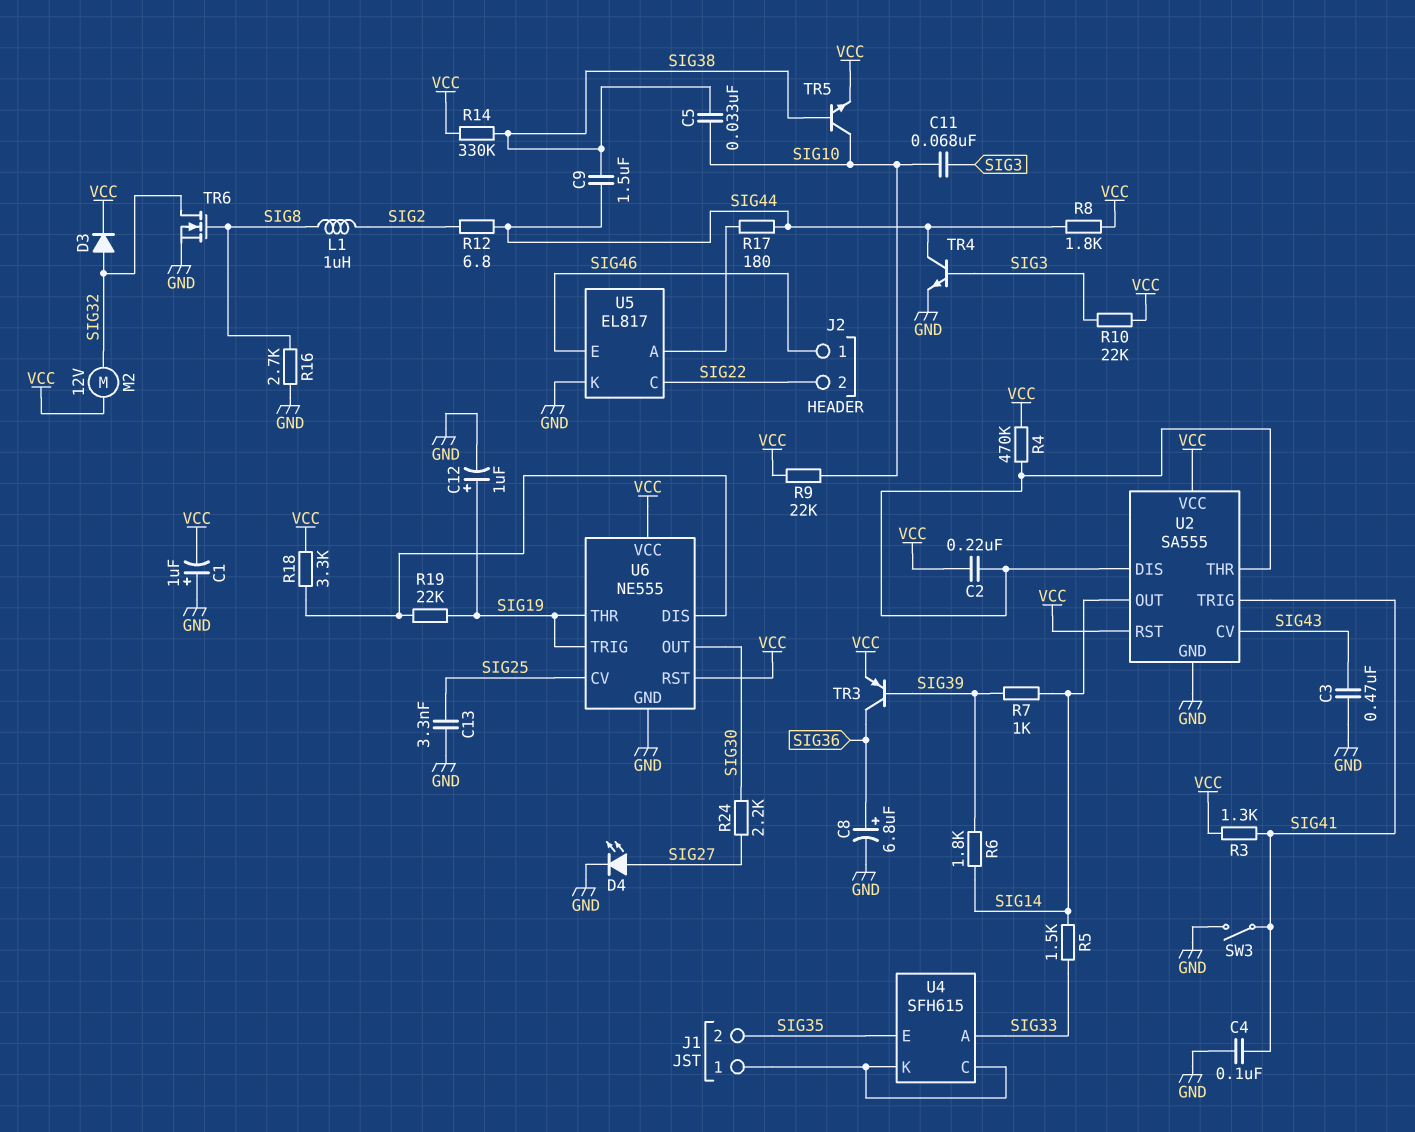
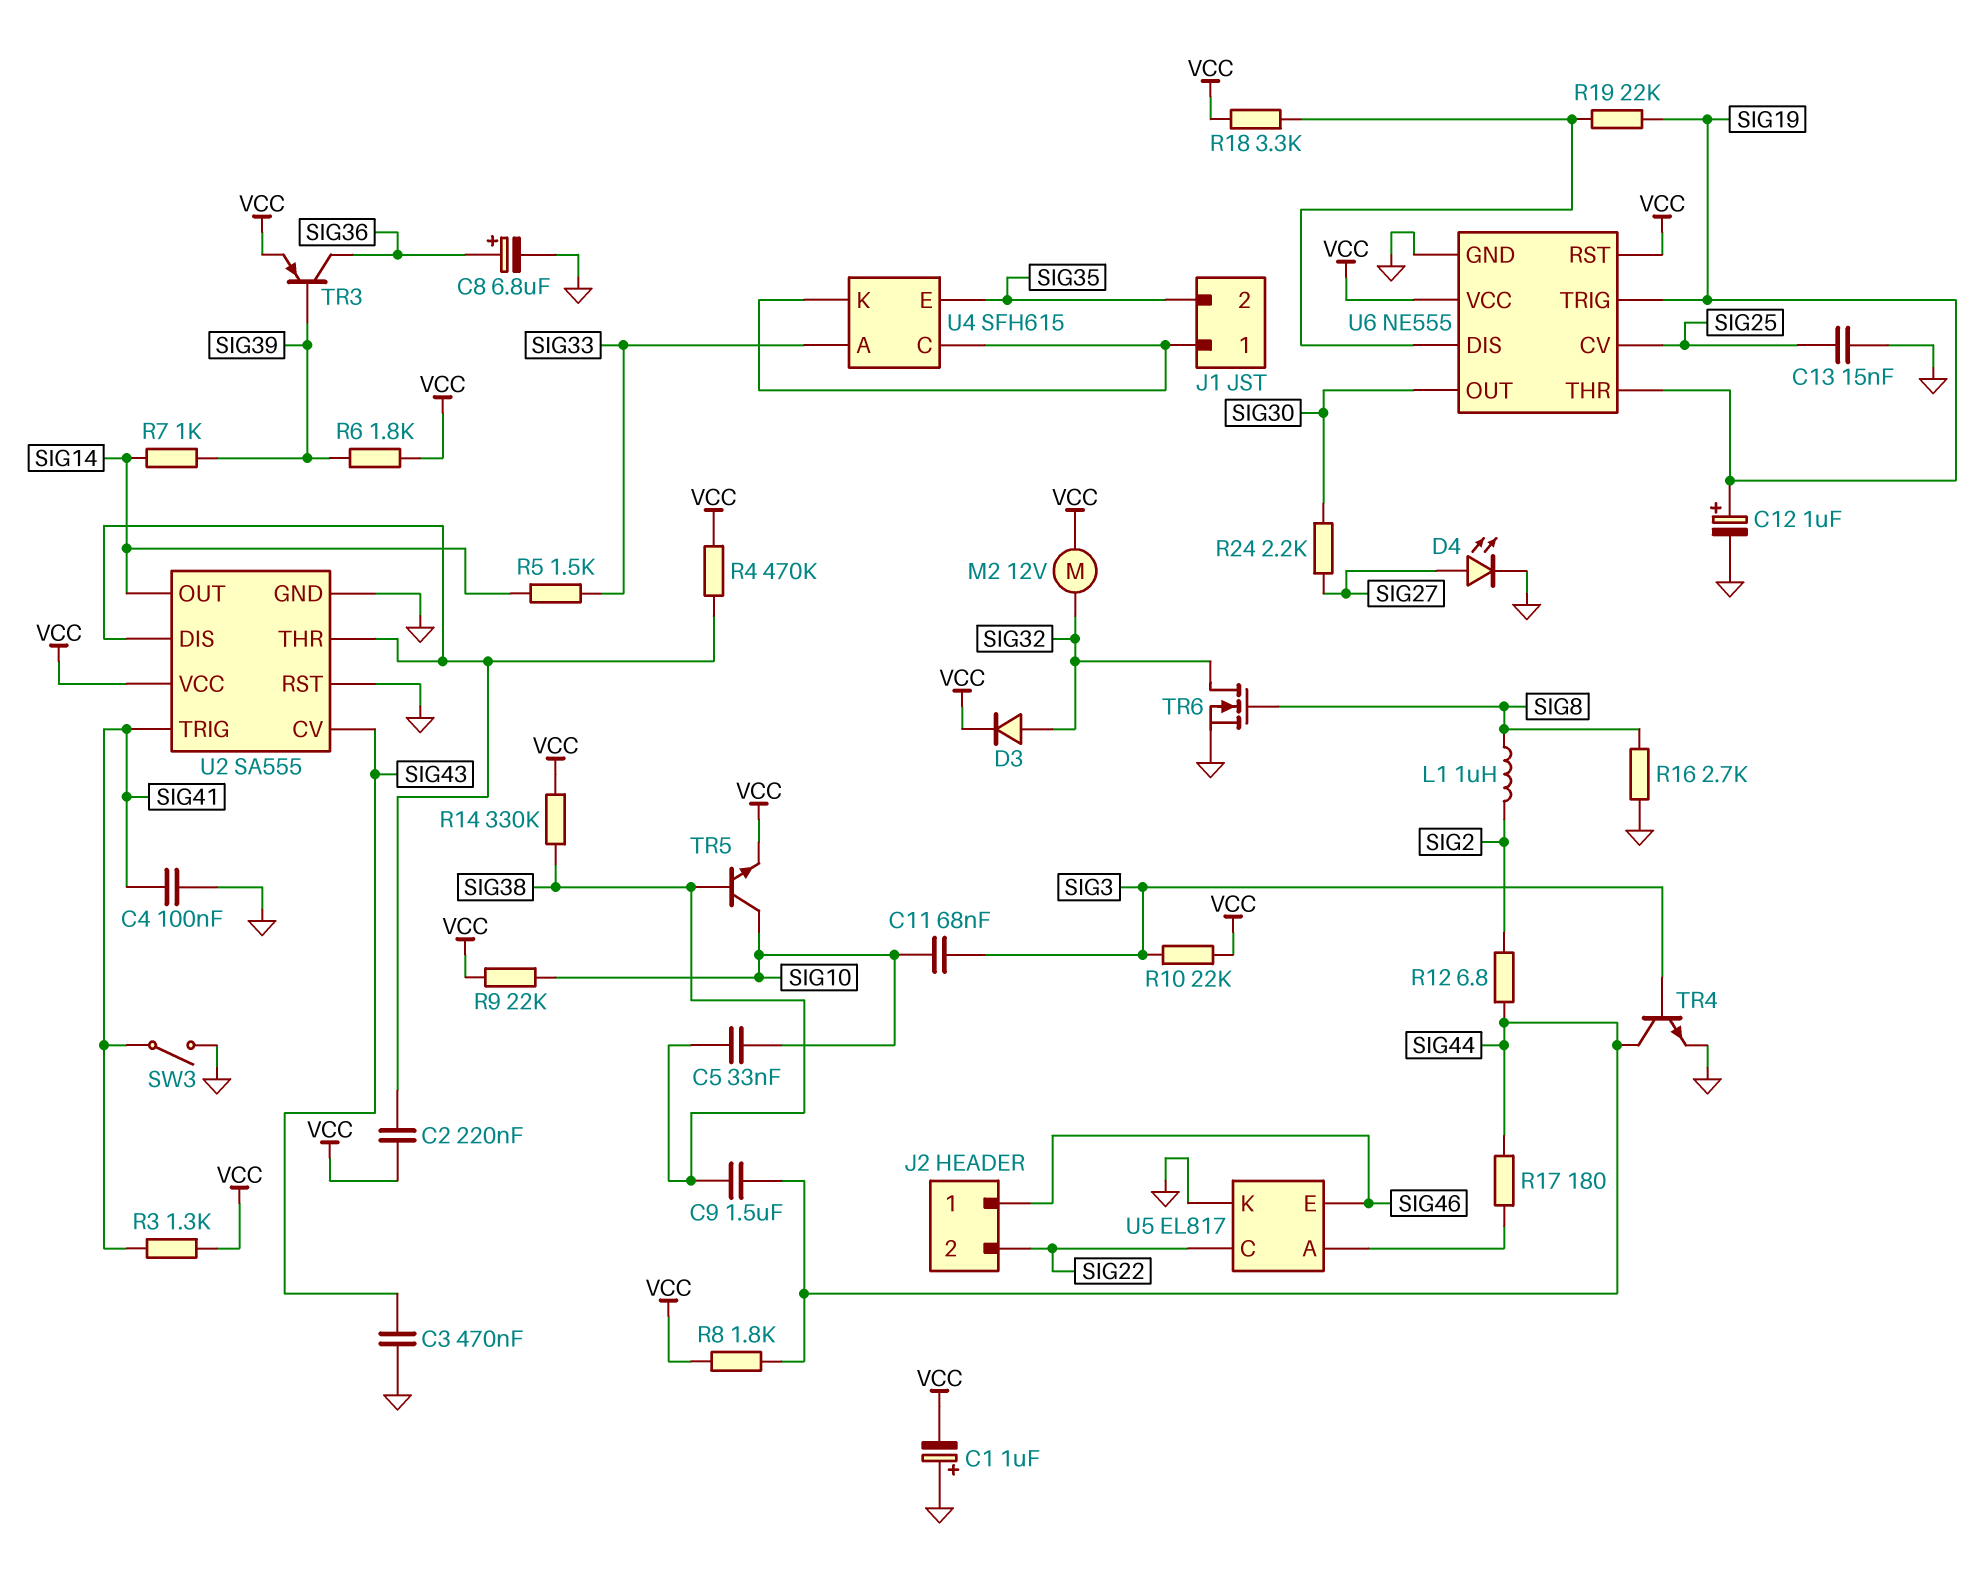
C13: 3.3nF (GND, SIG25) -> 15nF (GND, SIG25)
R6: 1.8k (SIG14, SIG39) -> 1.8k (SIG39, VCC)
U2 pin RST: VCC -> GND

